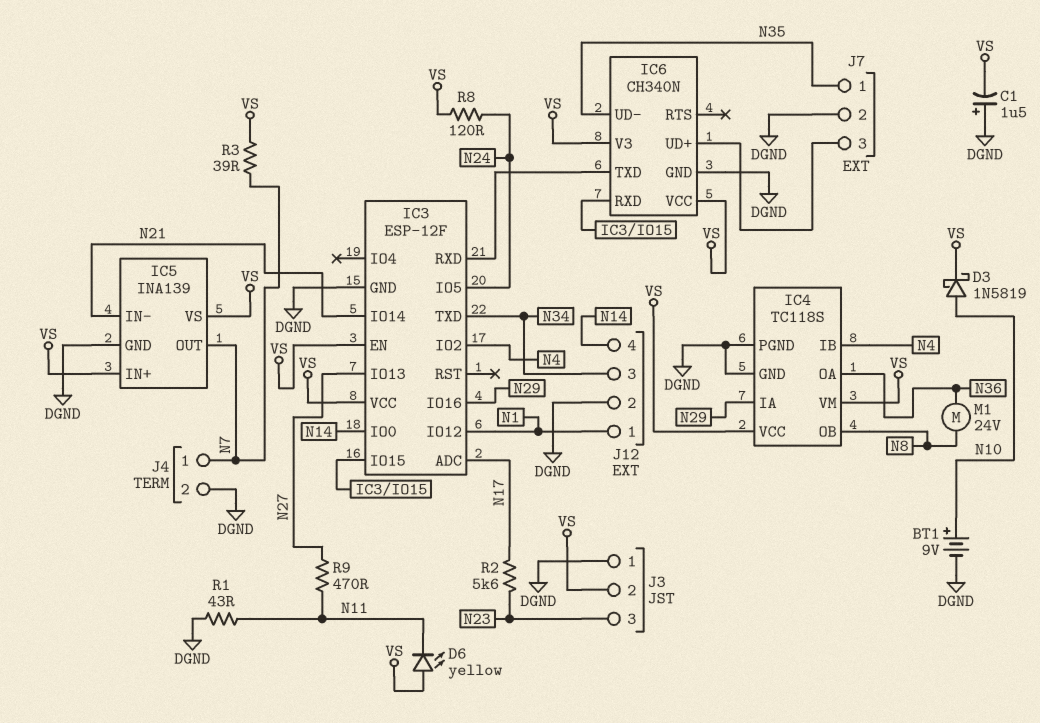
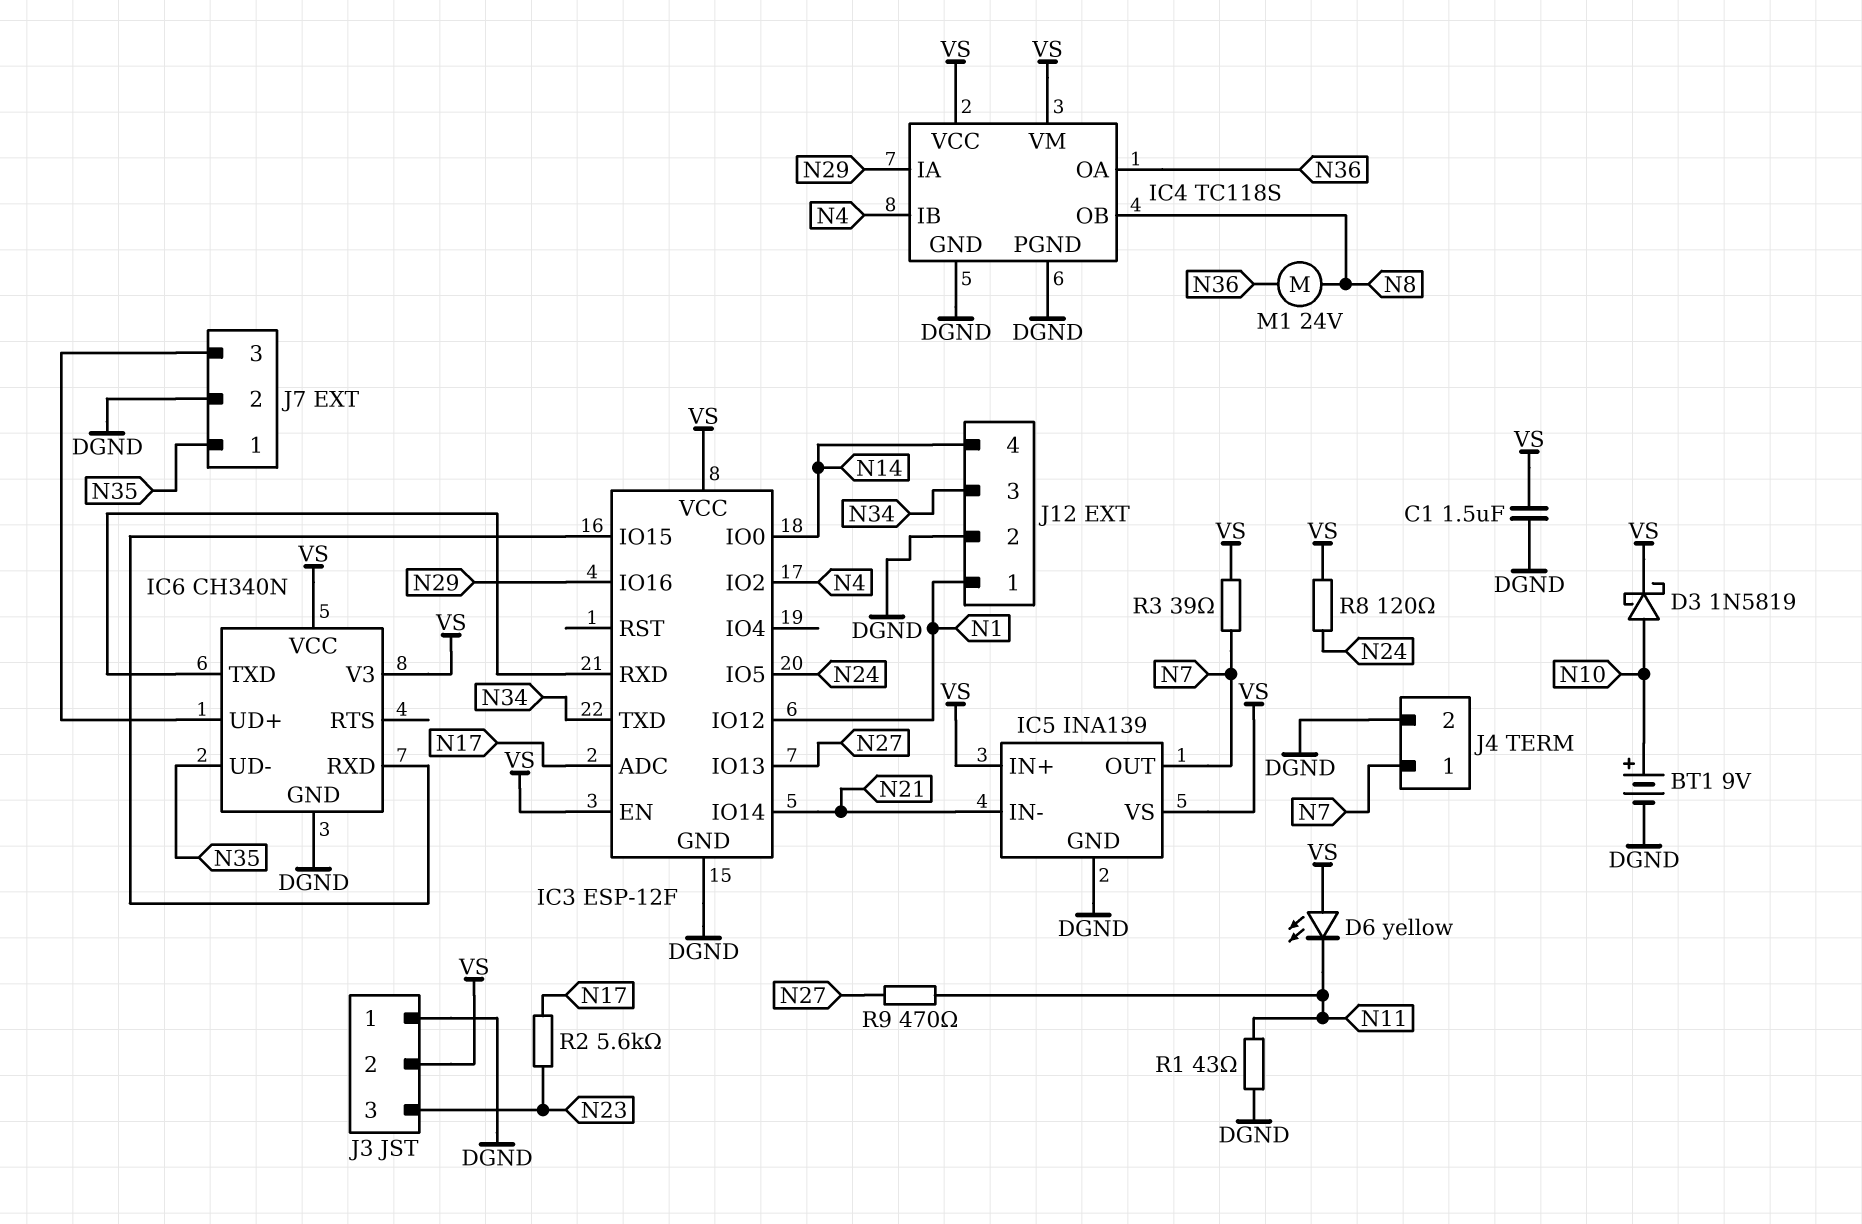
C1: 1.5uF (plus DGND, minus VS) -> 1.5uF (DGND, VS)

